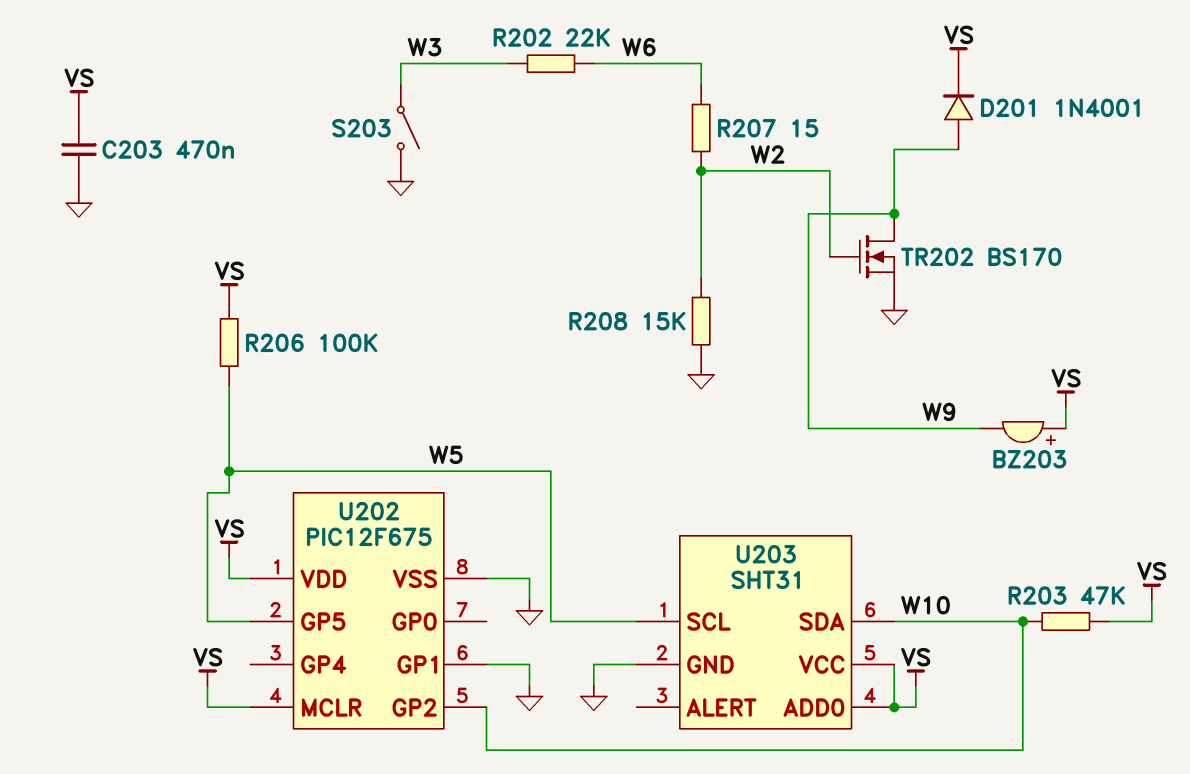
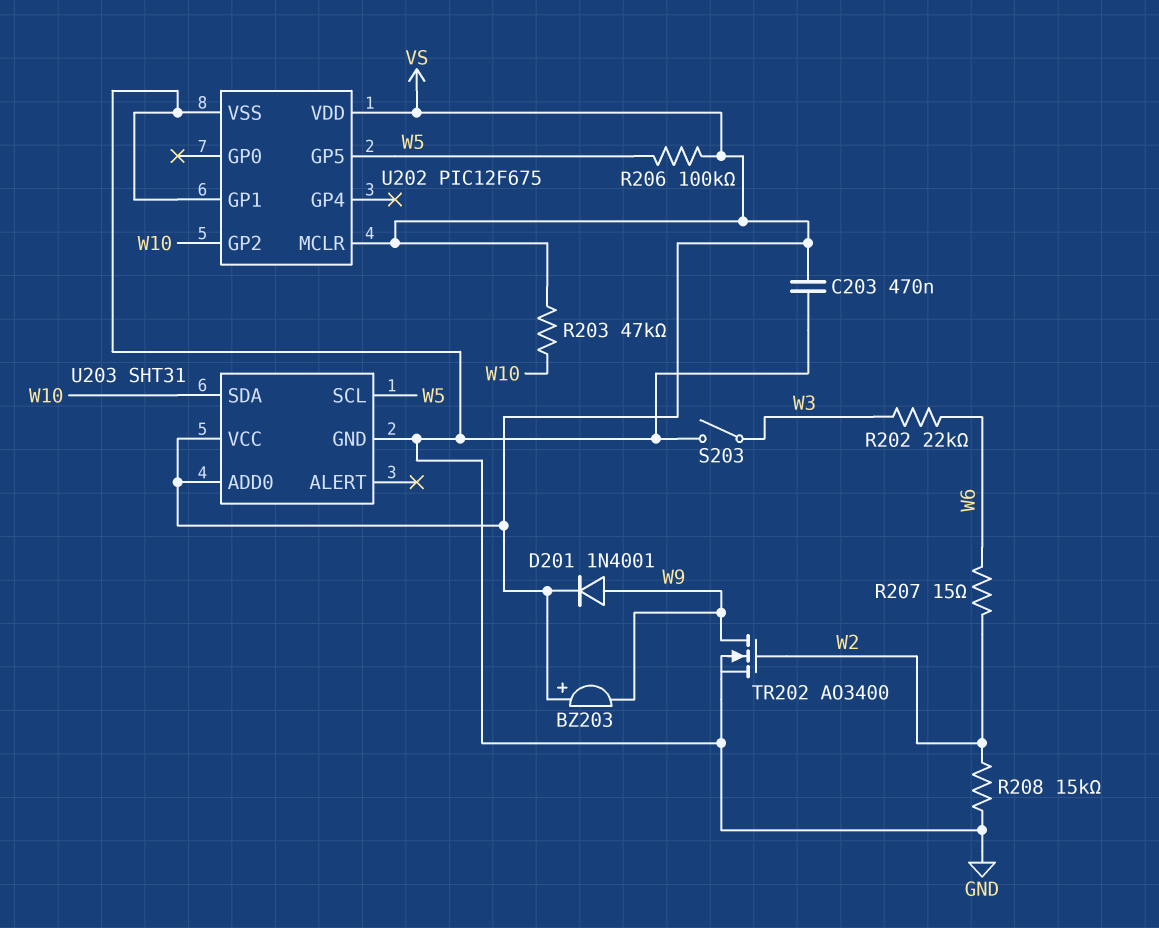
TR202: NMOS BS170 (G W2, D W9, S GND) -> NMOS AO3400 (G W2, D W9, S GND)

